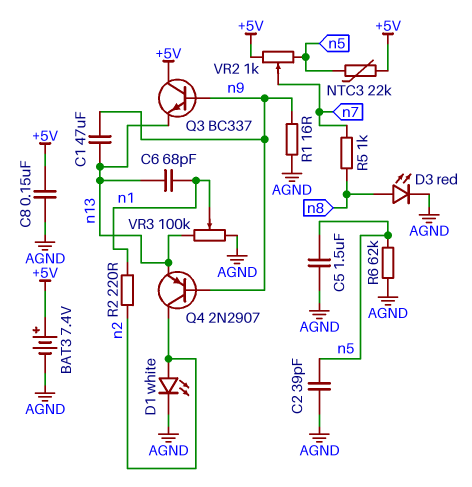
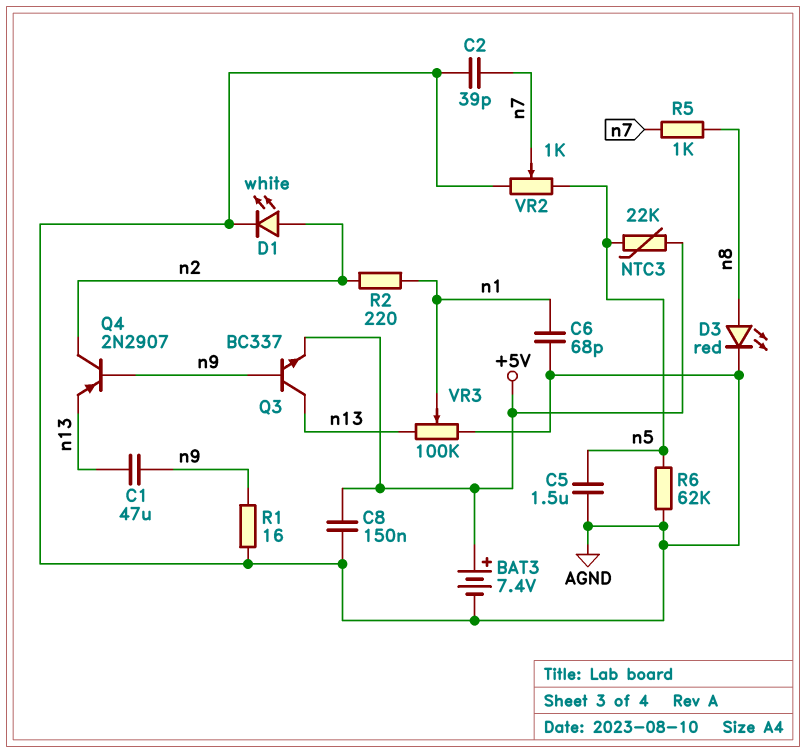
C2: 39pF (AGND, n5) -> 39pF (AGND, n7)
C6: 68pF (n1, n13) -> 68pF (AGND, n1)
Q3: NPN BC337 (B n9, C +5V, E n13) -> NPN BC337 (B n9, C n13, E +5V)
VR2: 1k (+5V, n5, wiper n7) -> 1k (AGND, n5, wiper n7)

